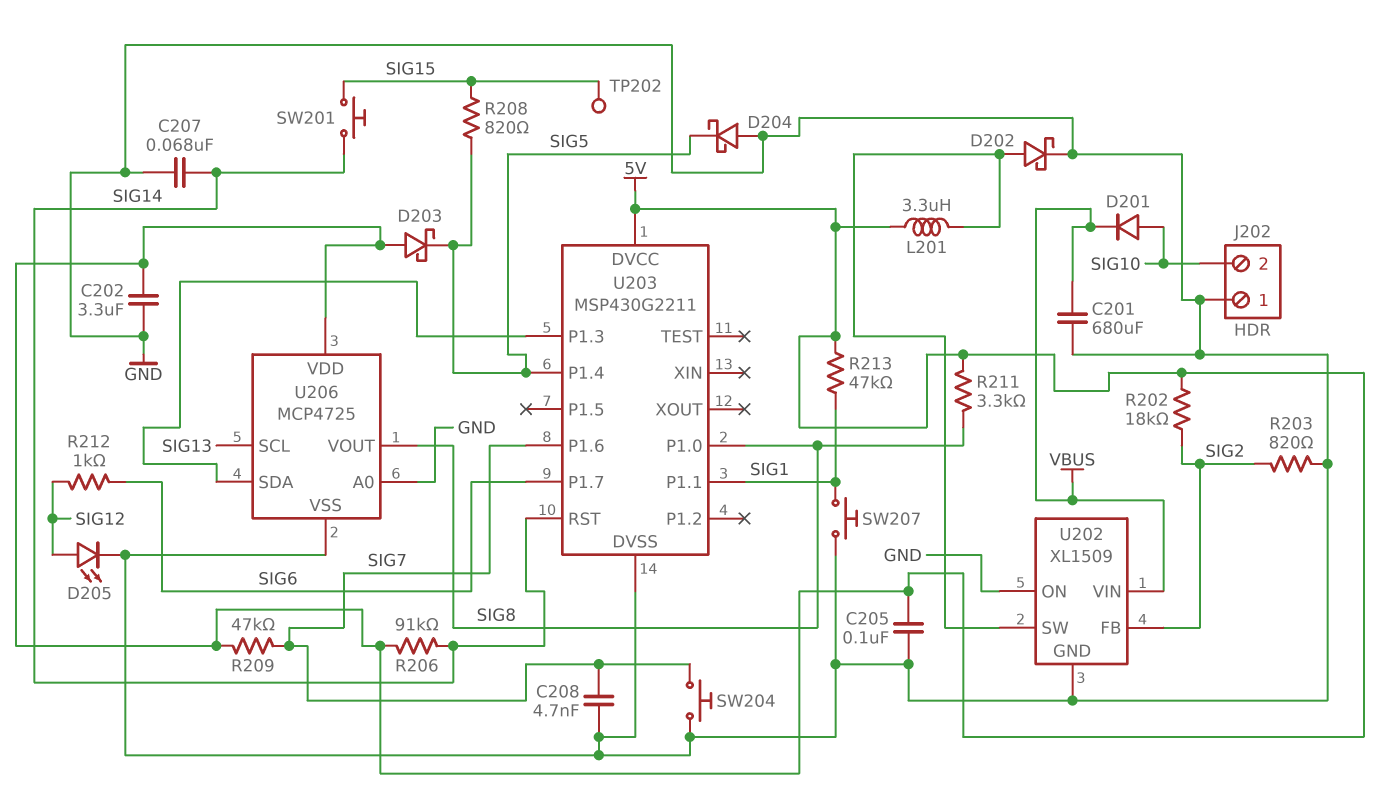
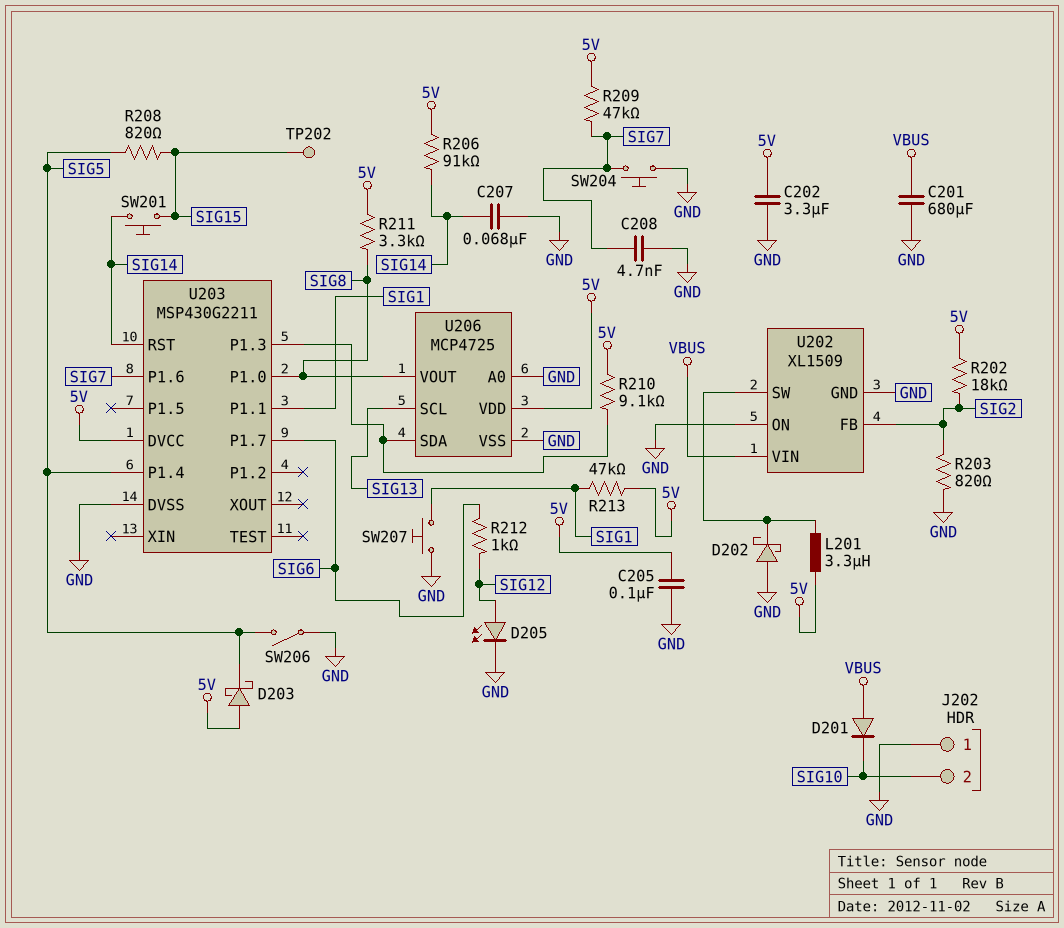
D201: diode (A SIG10, K VBUS) -> diode (A VBUS, K SIG10)
D202: schottky (A U202/SW, K GND) -> schottky (A GND, K U202/SW)
D204: schottky (A GND, K SIG5) -> none
R210: none -> 9.1k (5V, U203/P1.3)
SW206: none -> switch (GND, SIG5)

